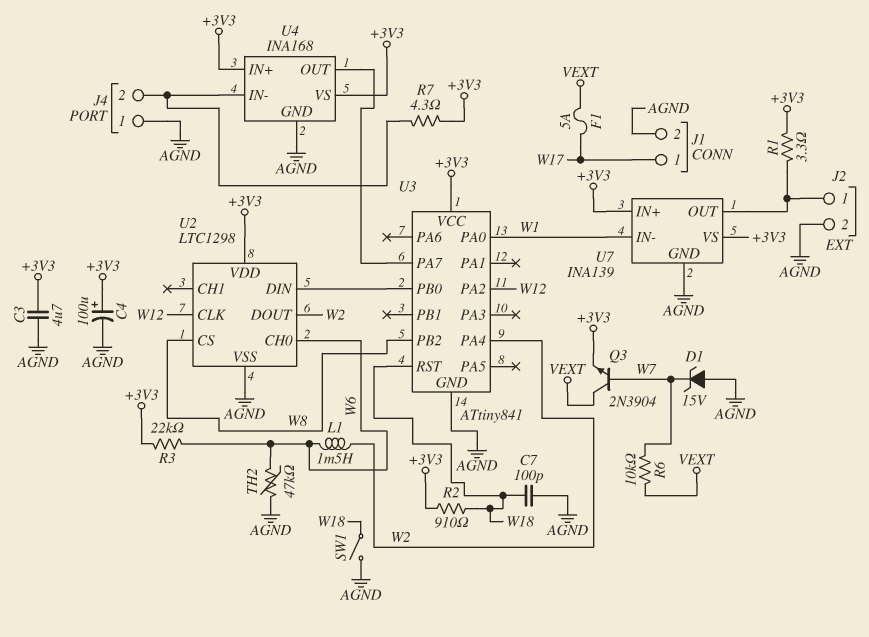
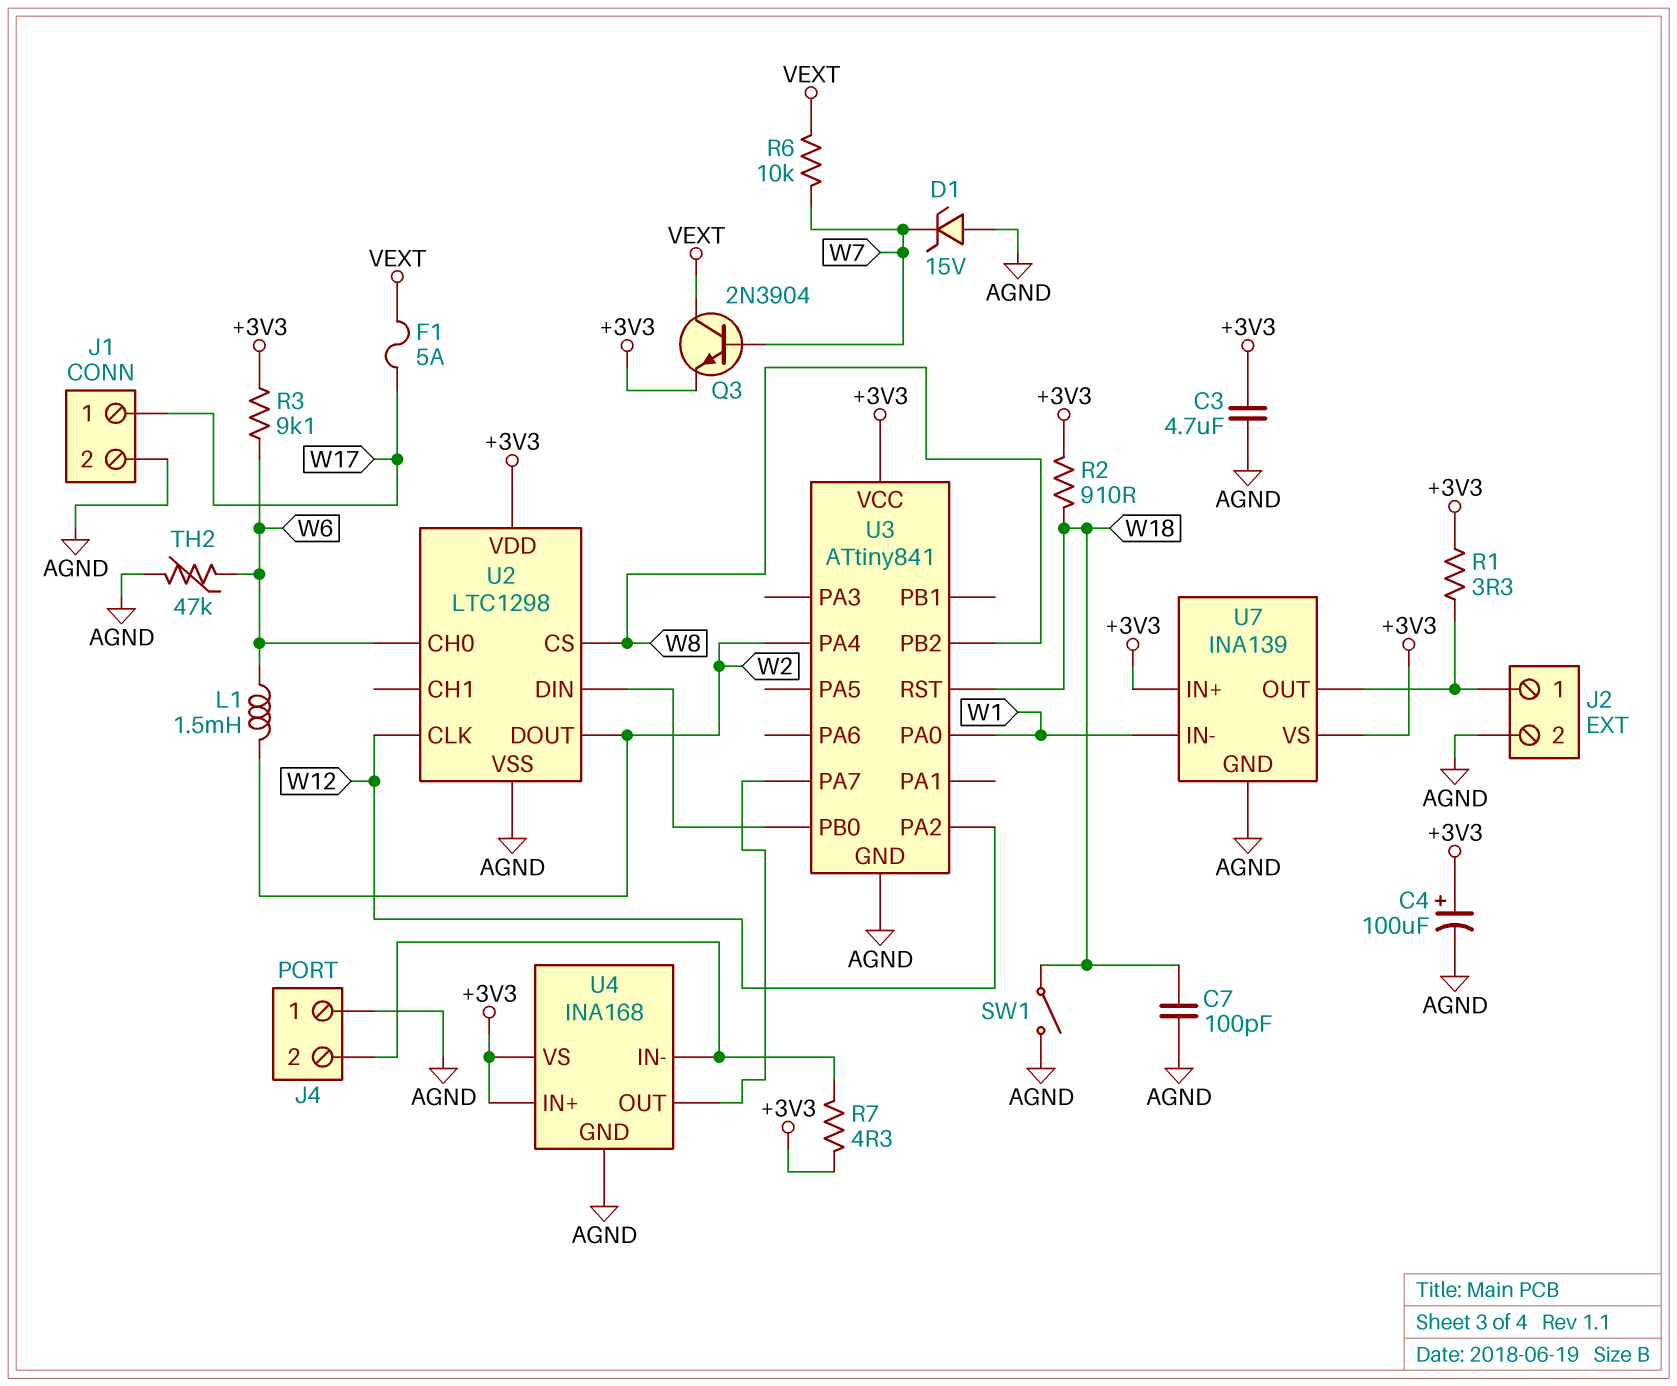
R3: 22k (+3V3, W6) -> 9.1k (+3V3, W6)

